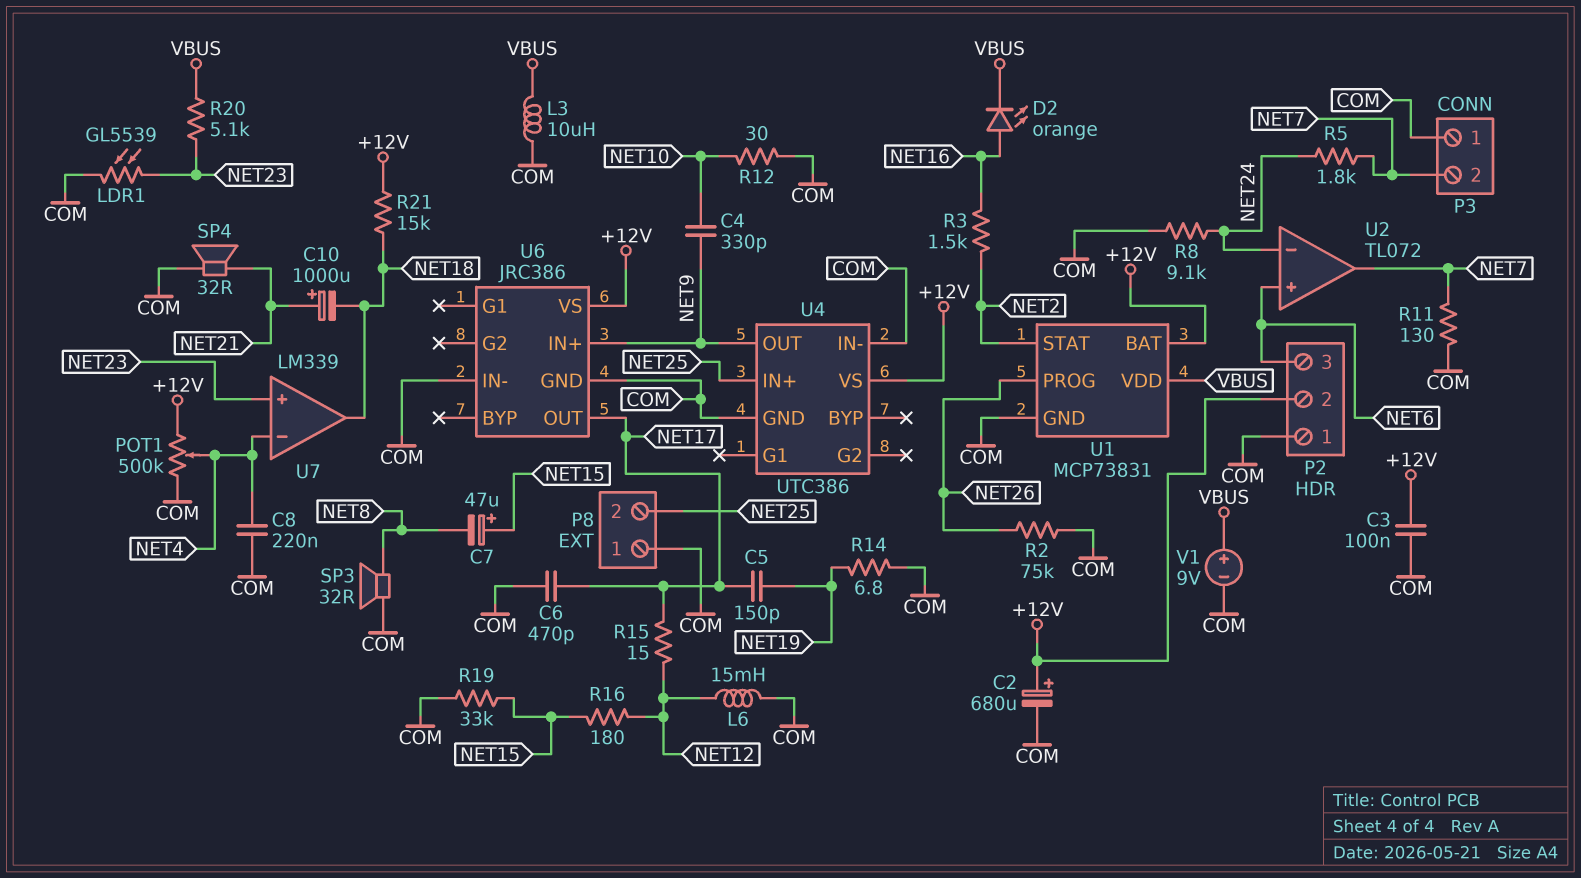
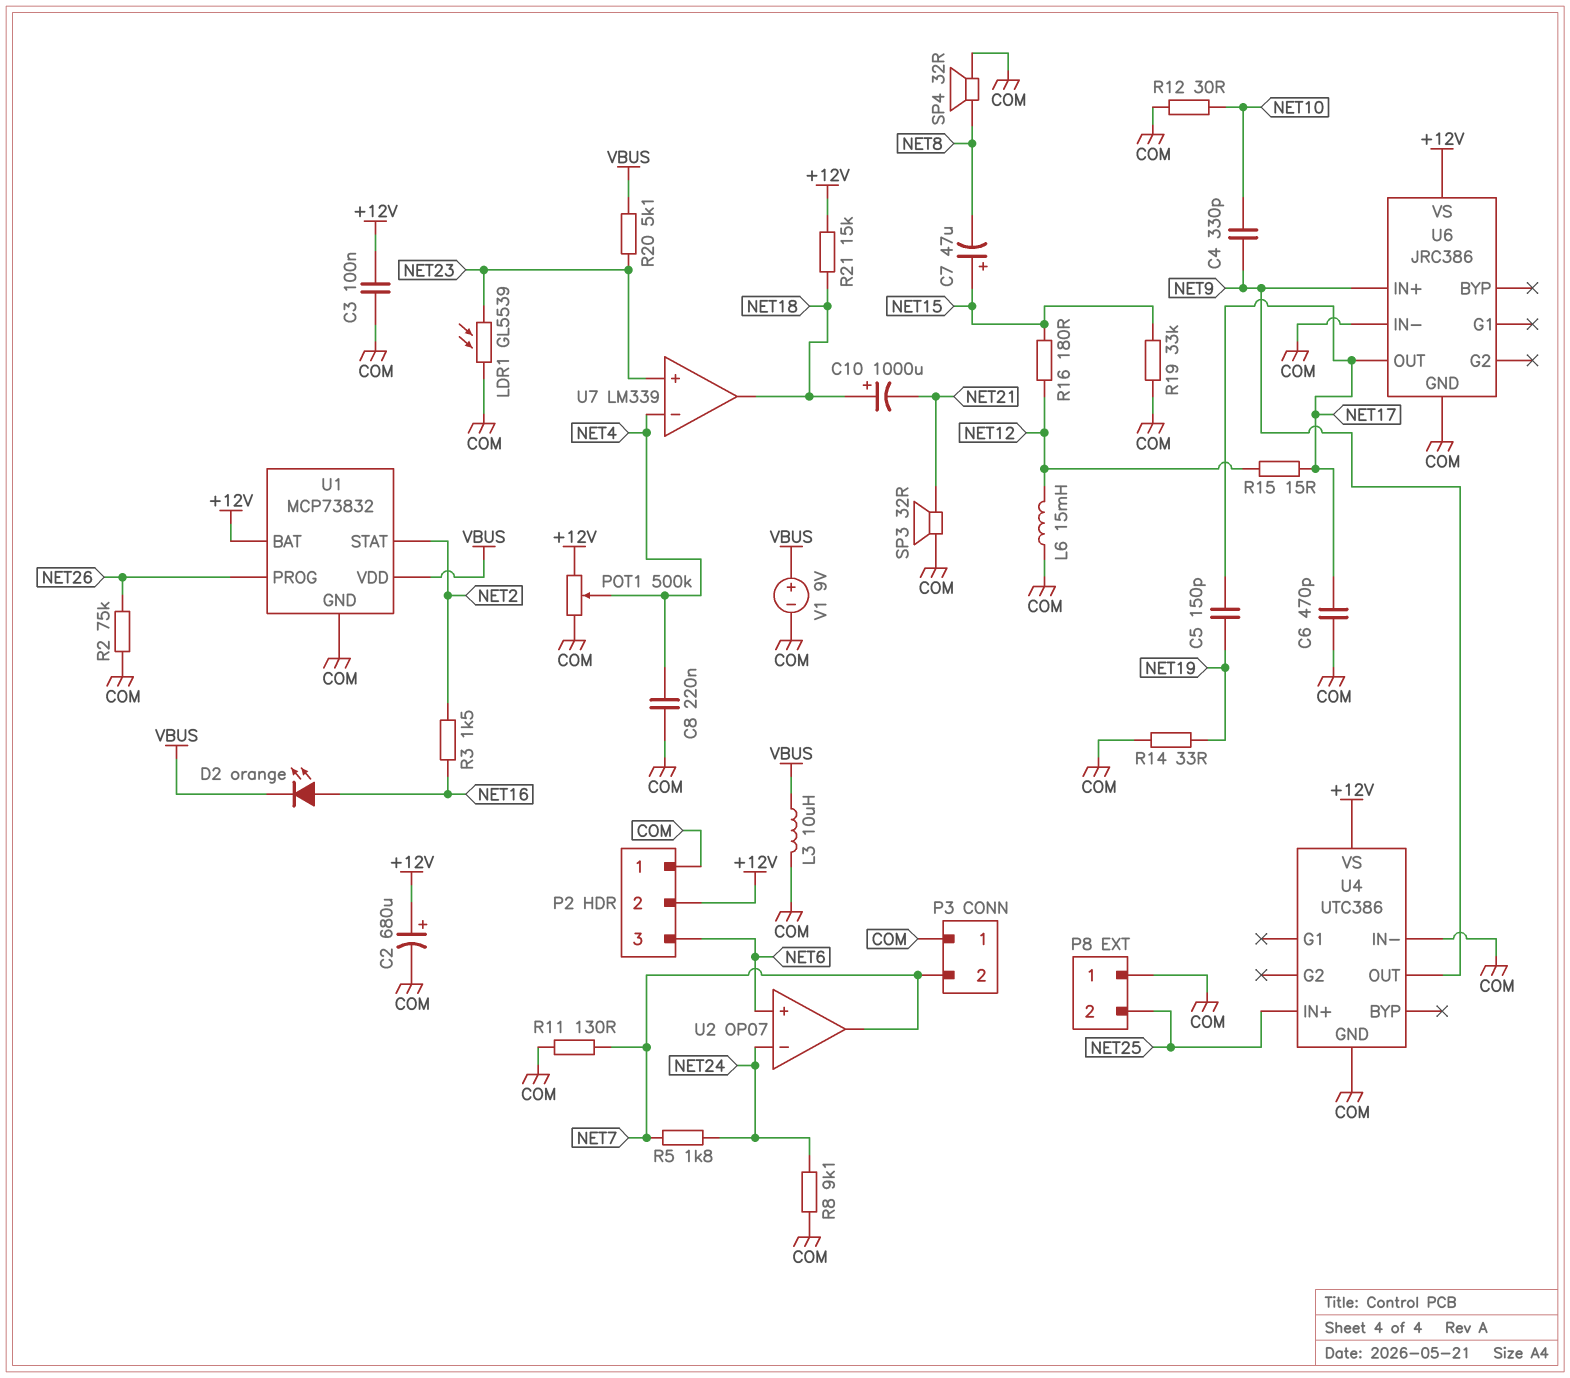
C10: 1000uF (plus NET21, minus NET18) -> 1000uF (plus NET18, minus NET21)
R14: 6.8 (COM, NET19) -> 33 (COM, NET19)
SP3: speaker 32R (COM, NET8) -> speaker 32R (COM, NET21)
SP4: speaker 32R (COM, NET21) -> speaker 32R (COM, NET8)
U1: MCP73831 -> MCP73832
U2: TL072 -> OP07

